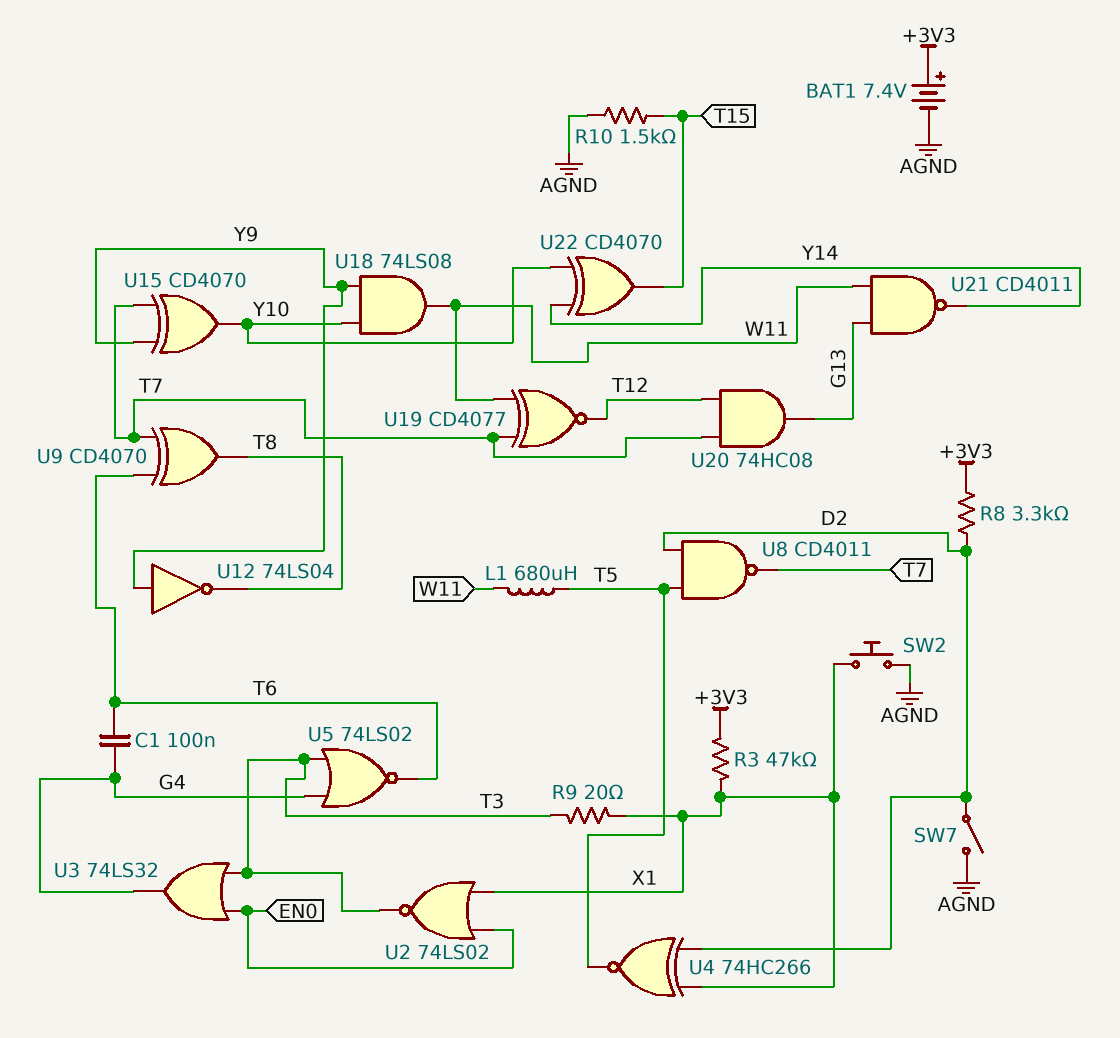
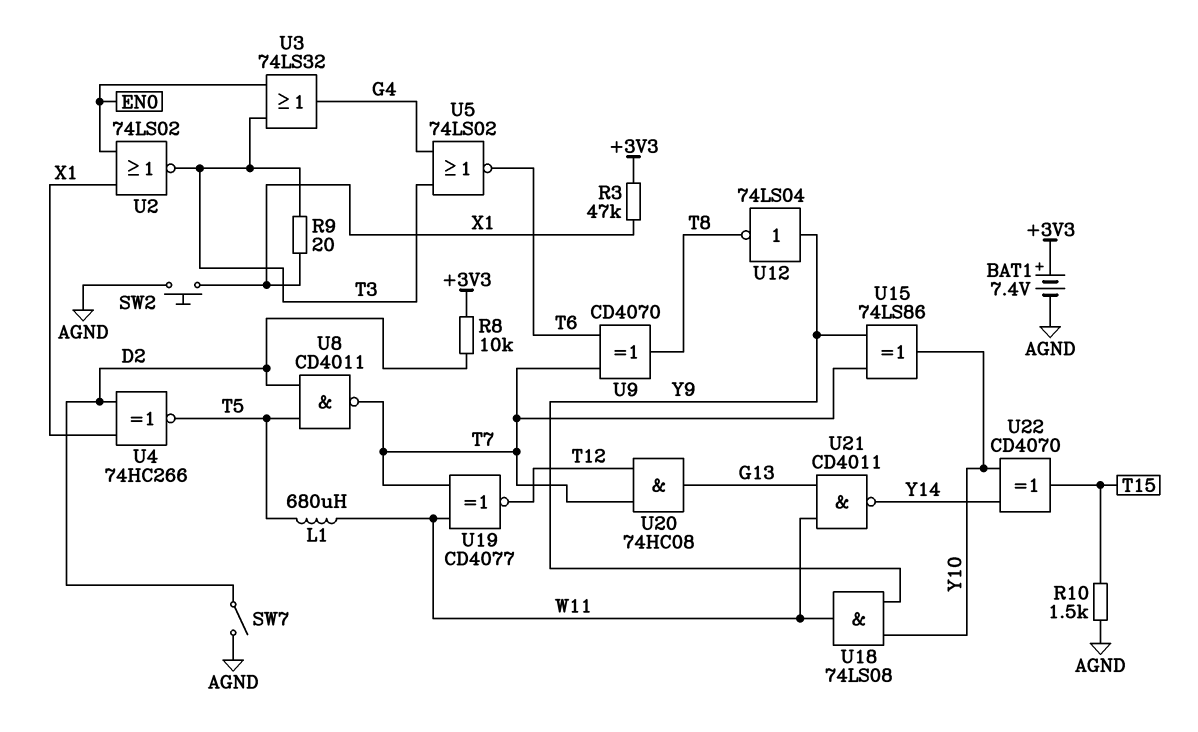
C1: 100nF (G4, T6) -> none
R8: 3.3k (+3V3, D2) -> 10k (+3V3, D2)
U15: XOR CD4070 (in T7, in Y9, out Y10) -> XOR 74LS86 (in T7, in Y9, out Y10)

